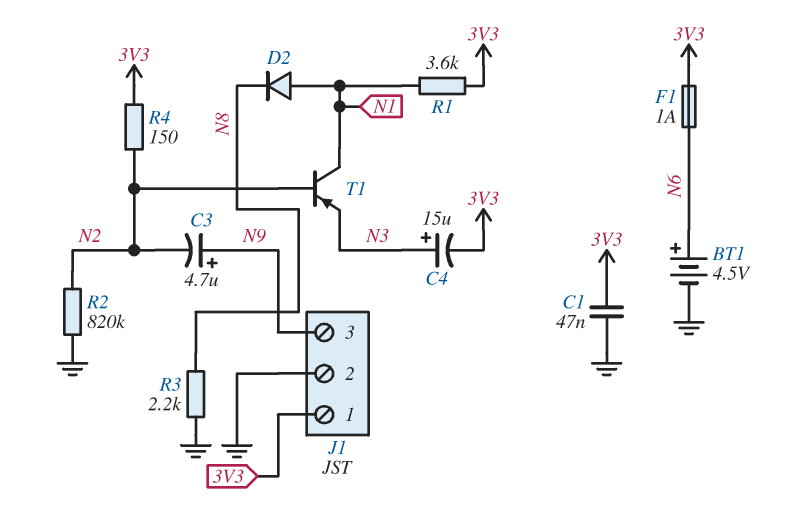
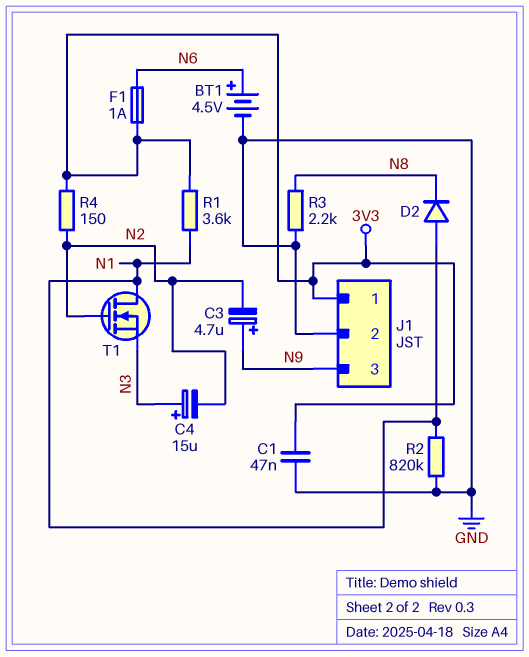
C4: 15uF (plus N3, minus 3V3) -> 15uF (plus N3, minus N2)
R2: 820k (GND, N2) -> 820k (GND, N1)
T1: PNP (B N2, C N1, E N3) -> NMOS (G N2, D N1, S N3)

